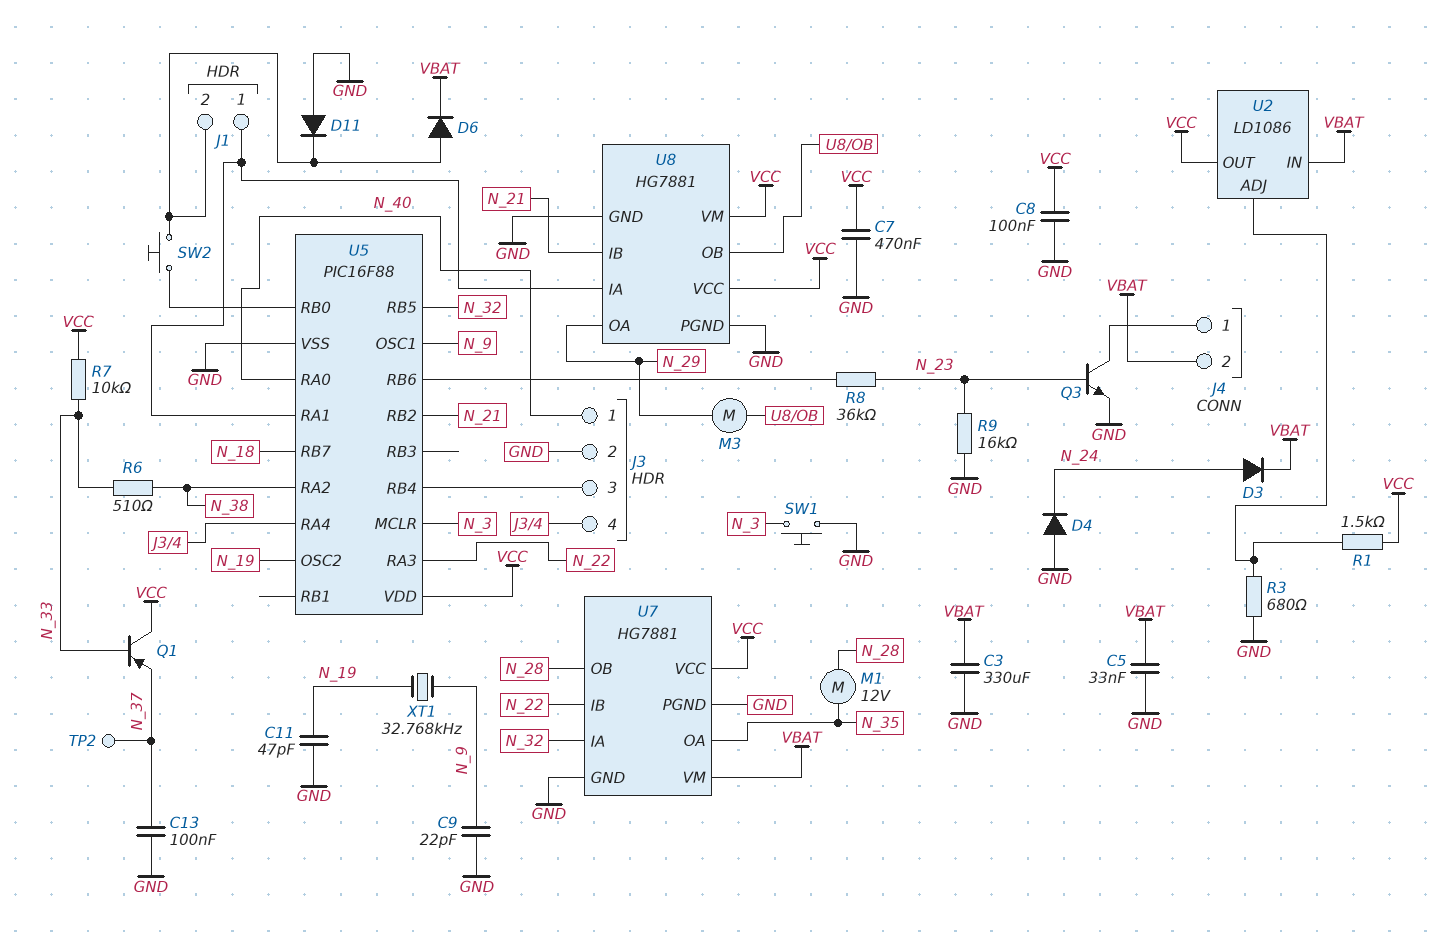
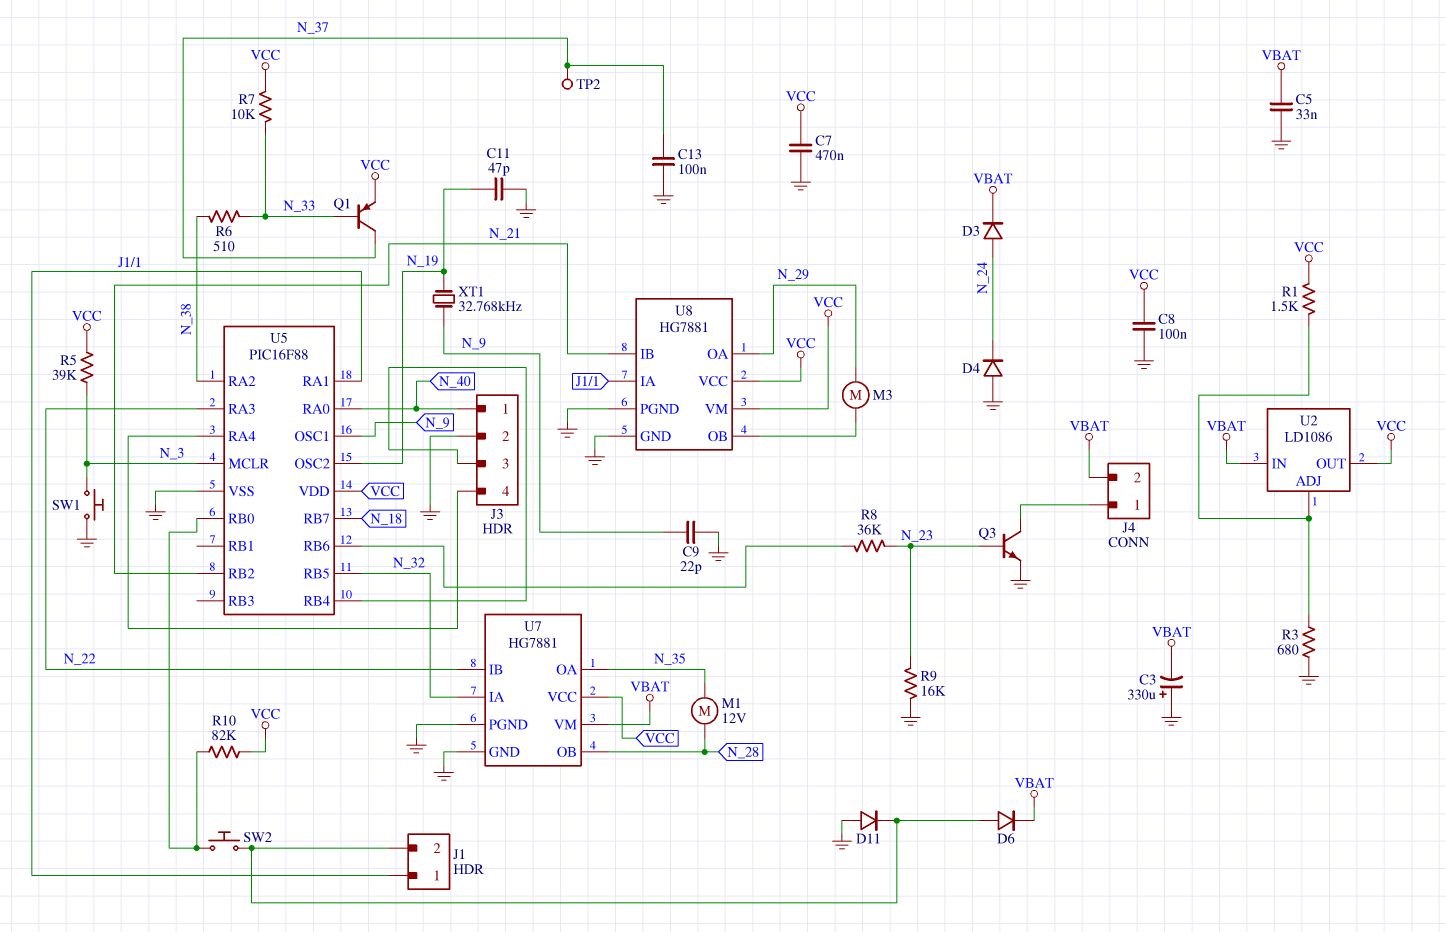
C3: 330uF (GND, VBAT) -> 330uF (plus GND, minus VBAT)
Q1: PNP (B N_33, C VCC, E N_37) -> PNP (B N_33, C N_37, E VCC)
R5: none -> 39k (N_3, VCC)
R10: none -> 82k (U5/RB0, VCC)

